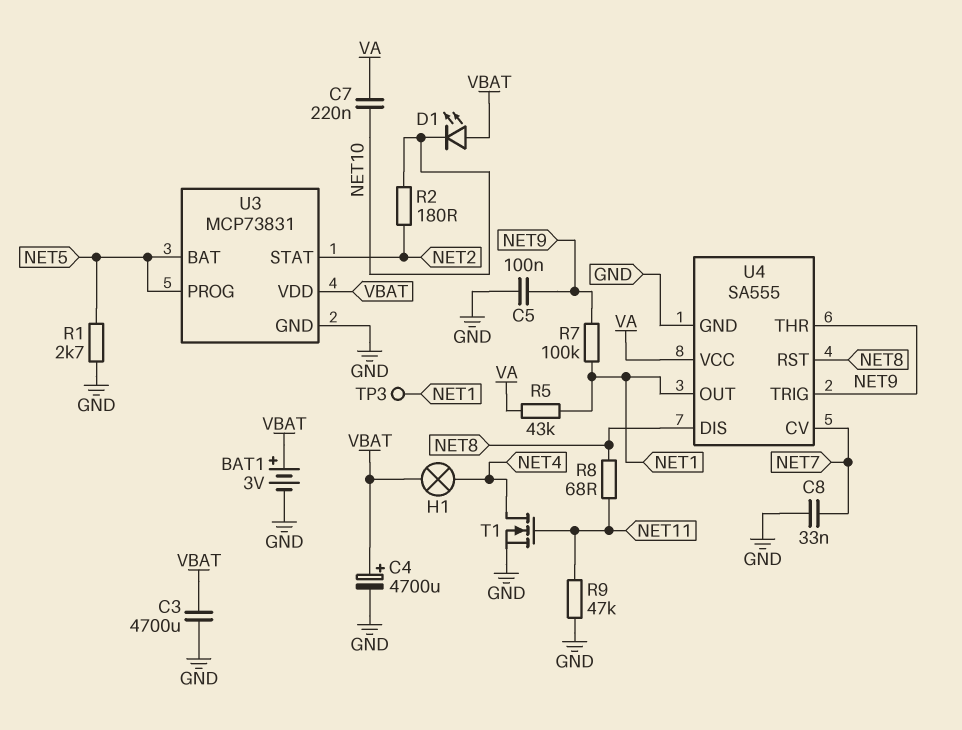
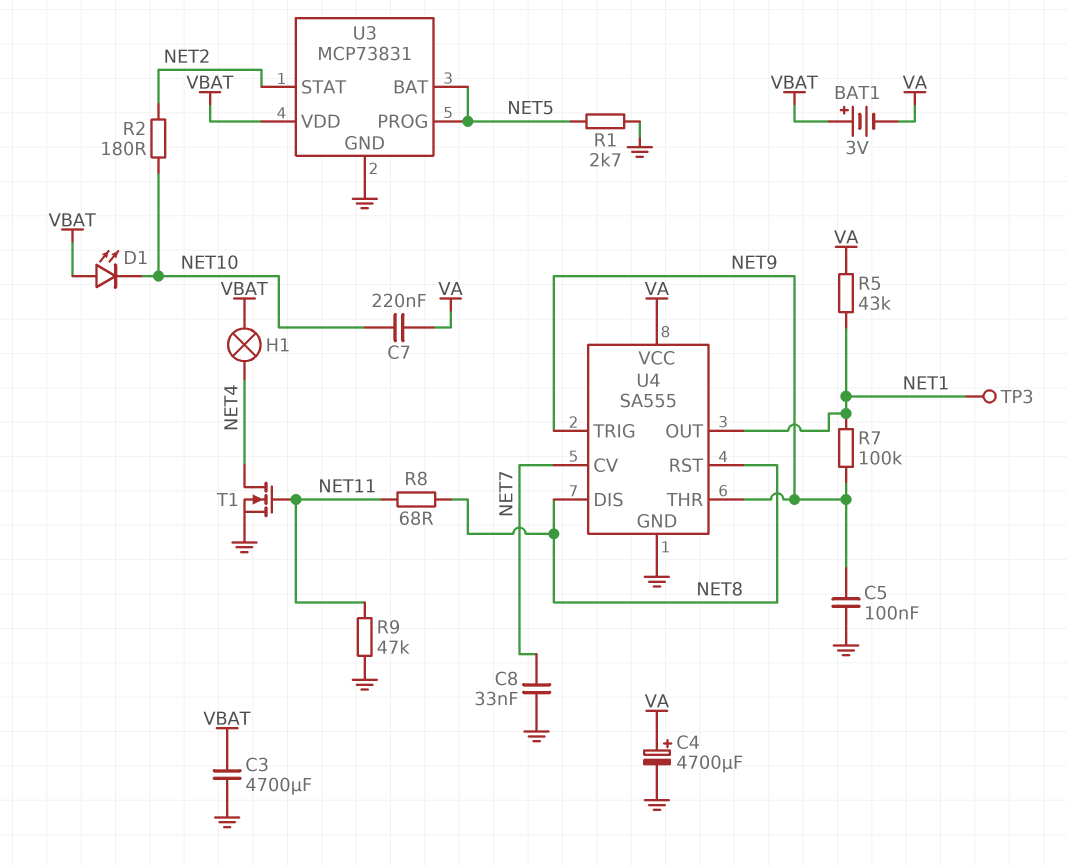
BAT1: 3V (plus VBAT, minus GND) -> 3V (plus VBAT, minus VA)
C4: 4700uF (plus VBAT, minus GND) -> 4700uF (plus VA, minus GND)

